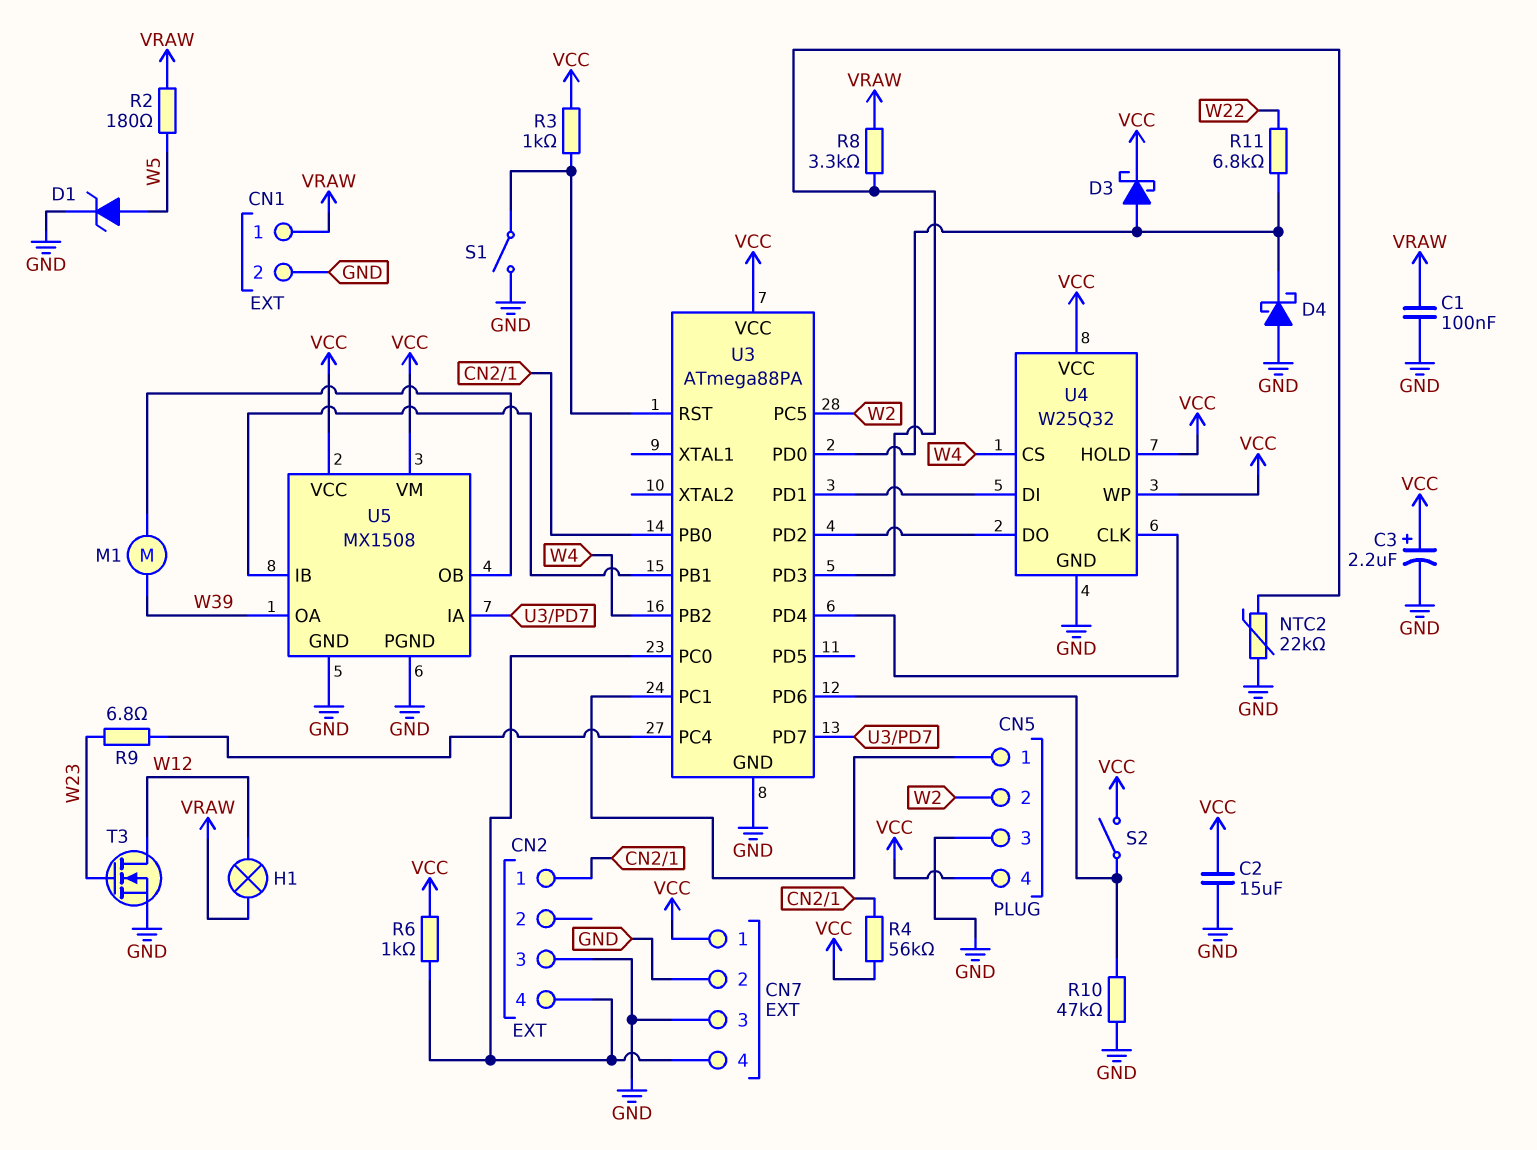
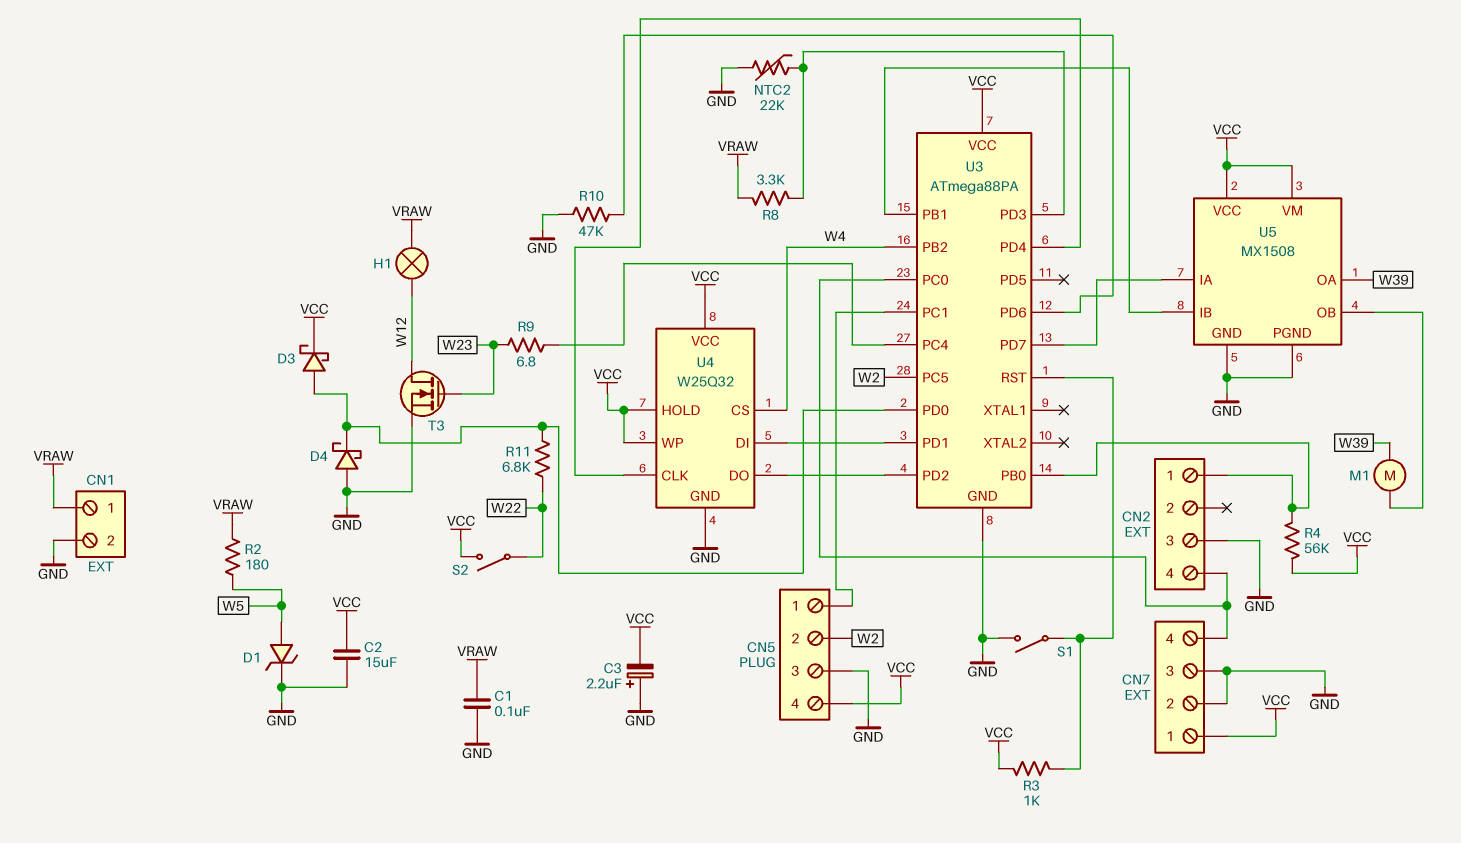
C3: 2.2uF (plus VCC, minus GND) -> 2.2uF (plus GND, minus VCC)
R6: 1k (CN2/4, VCC) -> none
S2: switch (U3/PD6, VCC) -> switch (VCC, W22)

